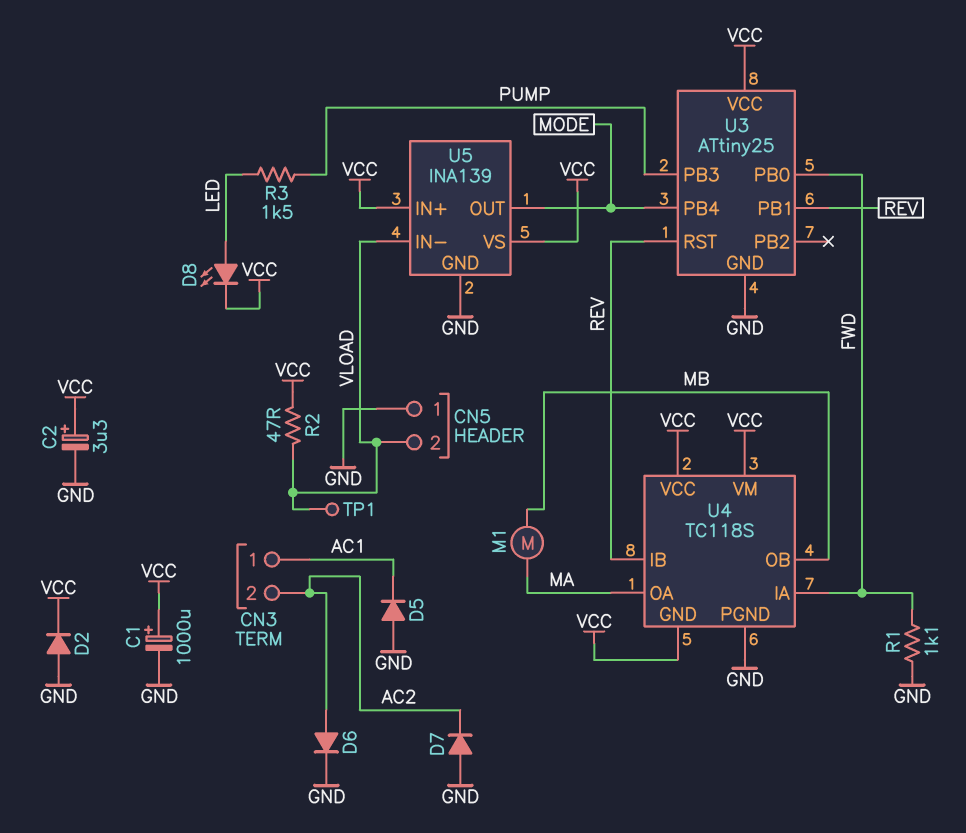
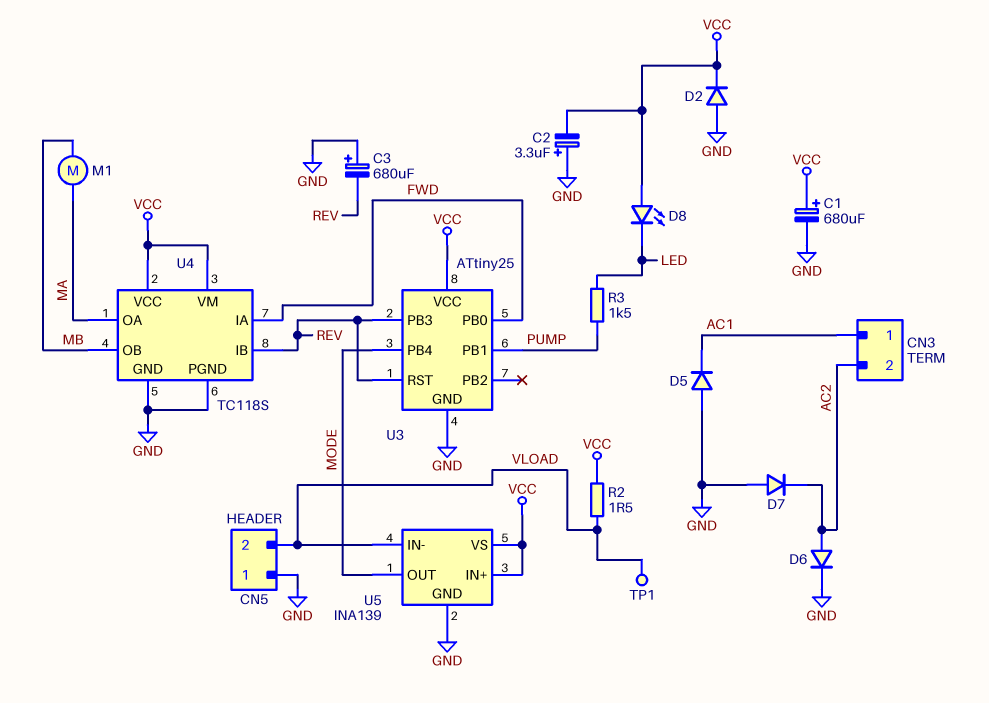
C1: 1000uF (plus VCC, minus GND) -> 680uF (plus VCC, minus GND)
C2: 3.3uF (plus VCC, minus GND) -> 3.3uF (plus GND, minus VCC)
C3: none -> 680uF (plus GND, minus REV)
D8: LED (A LED, K VCC) -> LED (A VCC, K LED)
R1: 1.1k (FWD, GND) -> none
R2: 47 (VCC, VLOAD) -> 1.5 (VCC, VLOAD)
U3 pin PB1: REV -> PUMP
U3 pin PB3: PUMP -> REV
U4 pin GND: VCC -> GND

